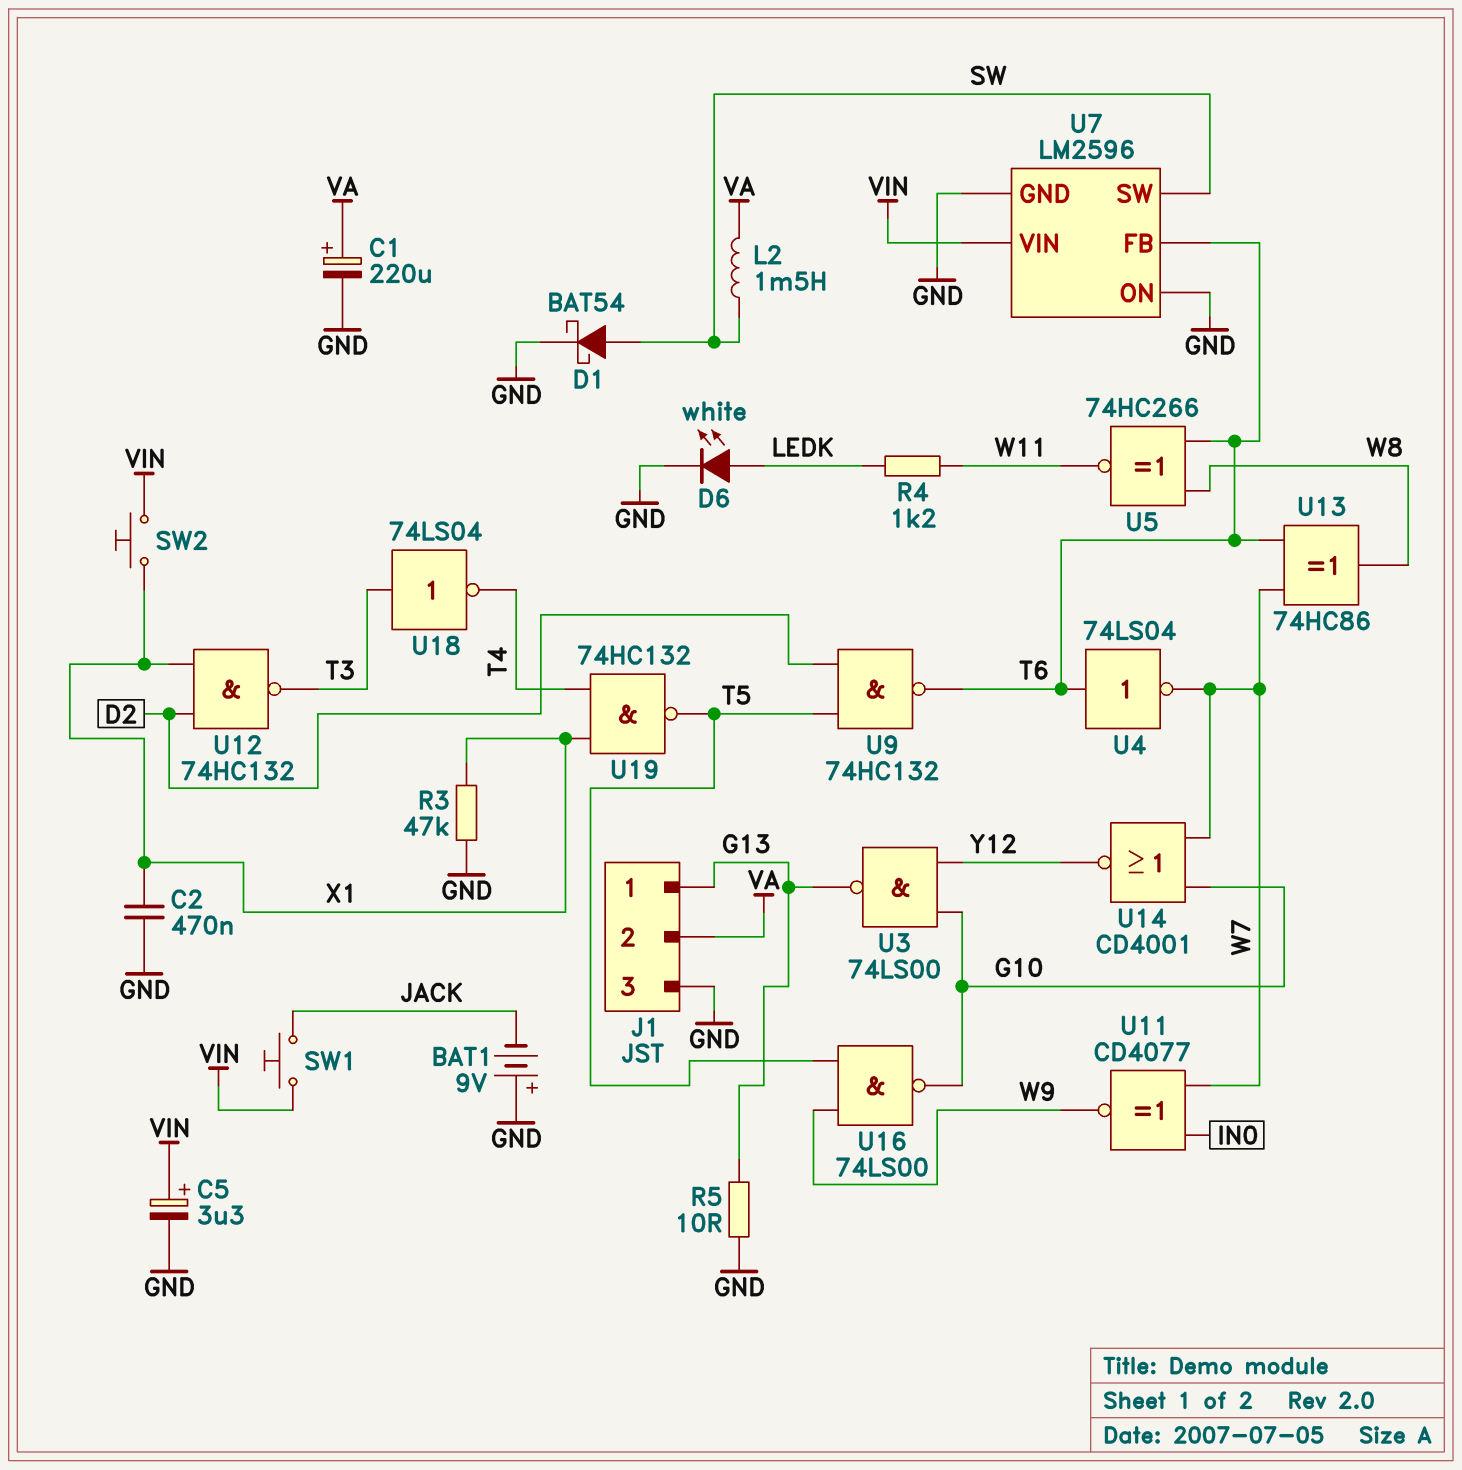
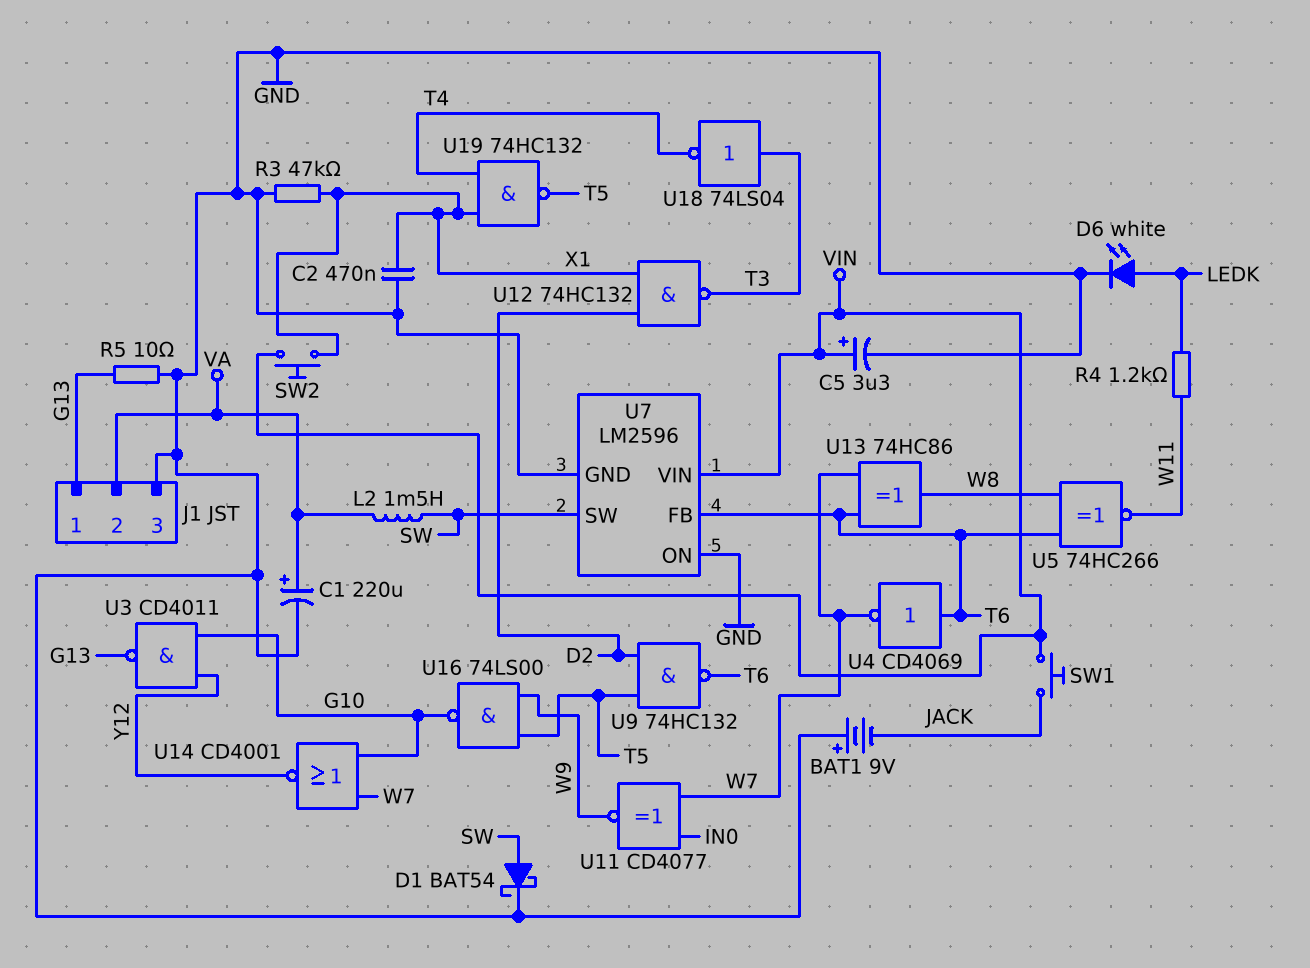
U3: NAND 74LS00 (in G10, in Y12, out G13) -> NAND CD4011 (in G10, in Y12, out G13)
U4: NOT 74LS04 (in T6, out W7) -> NOT CD4069 (in T6, out W7)

